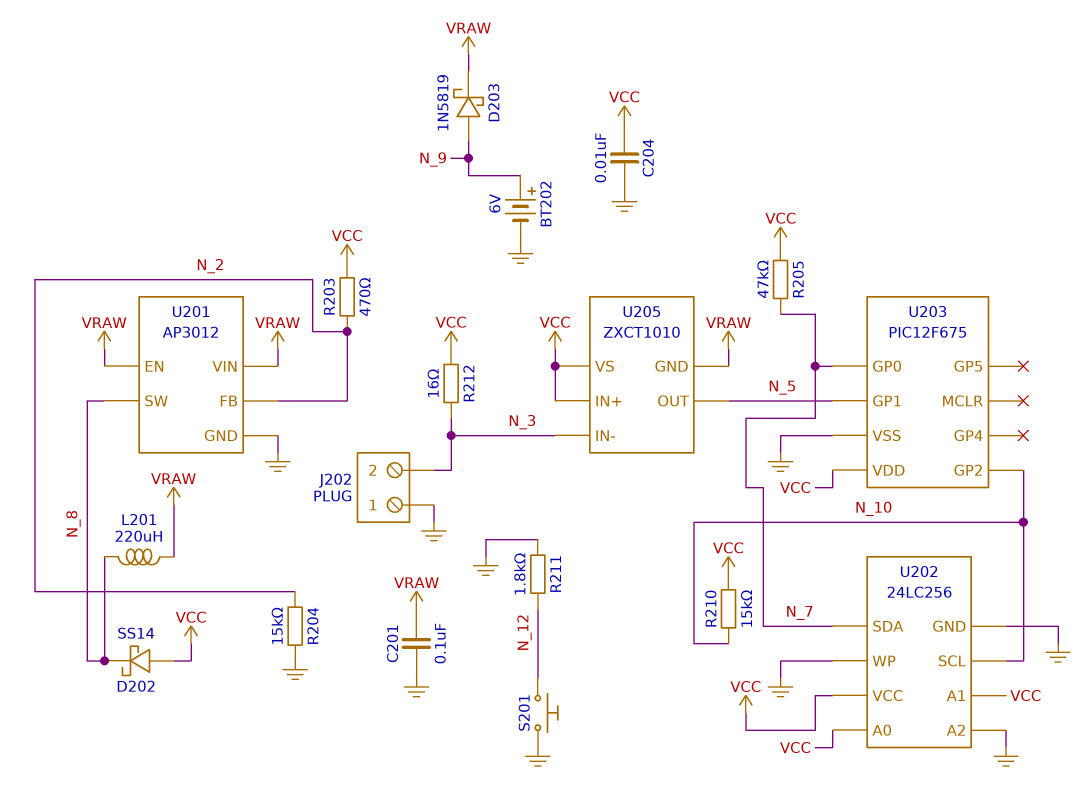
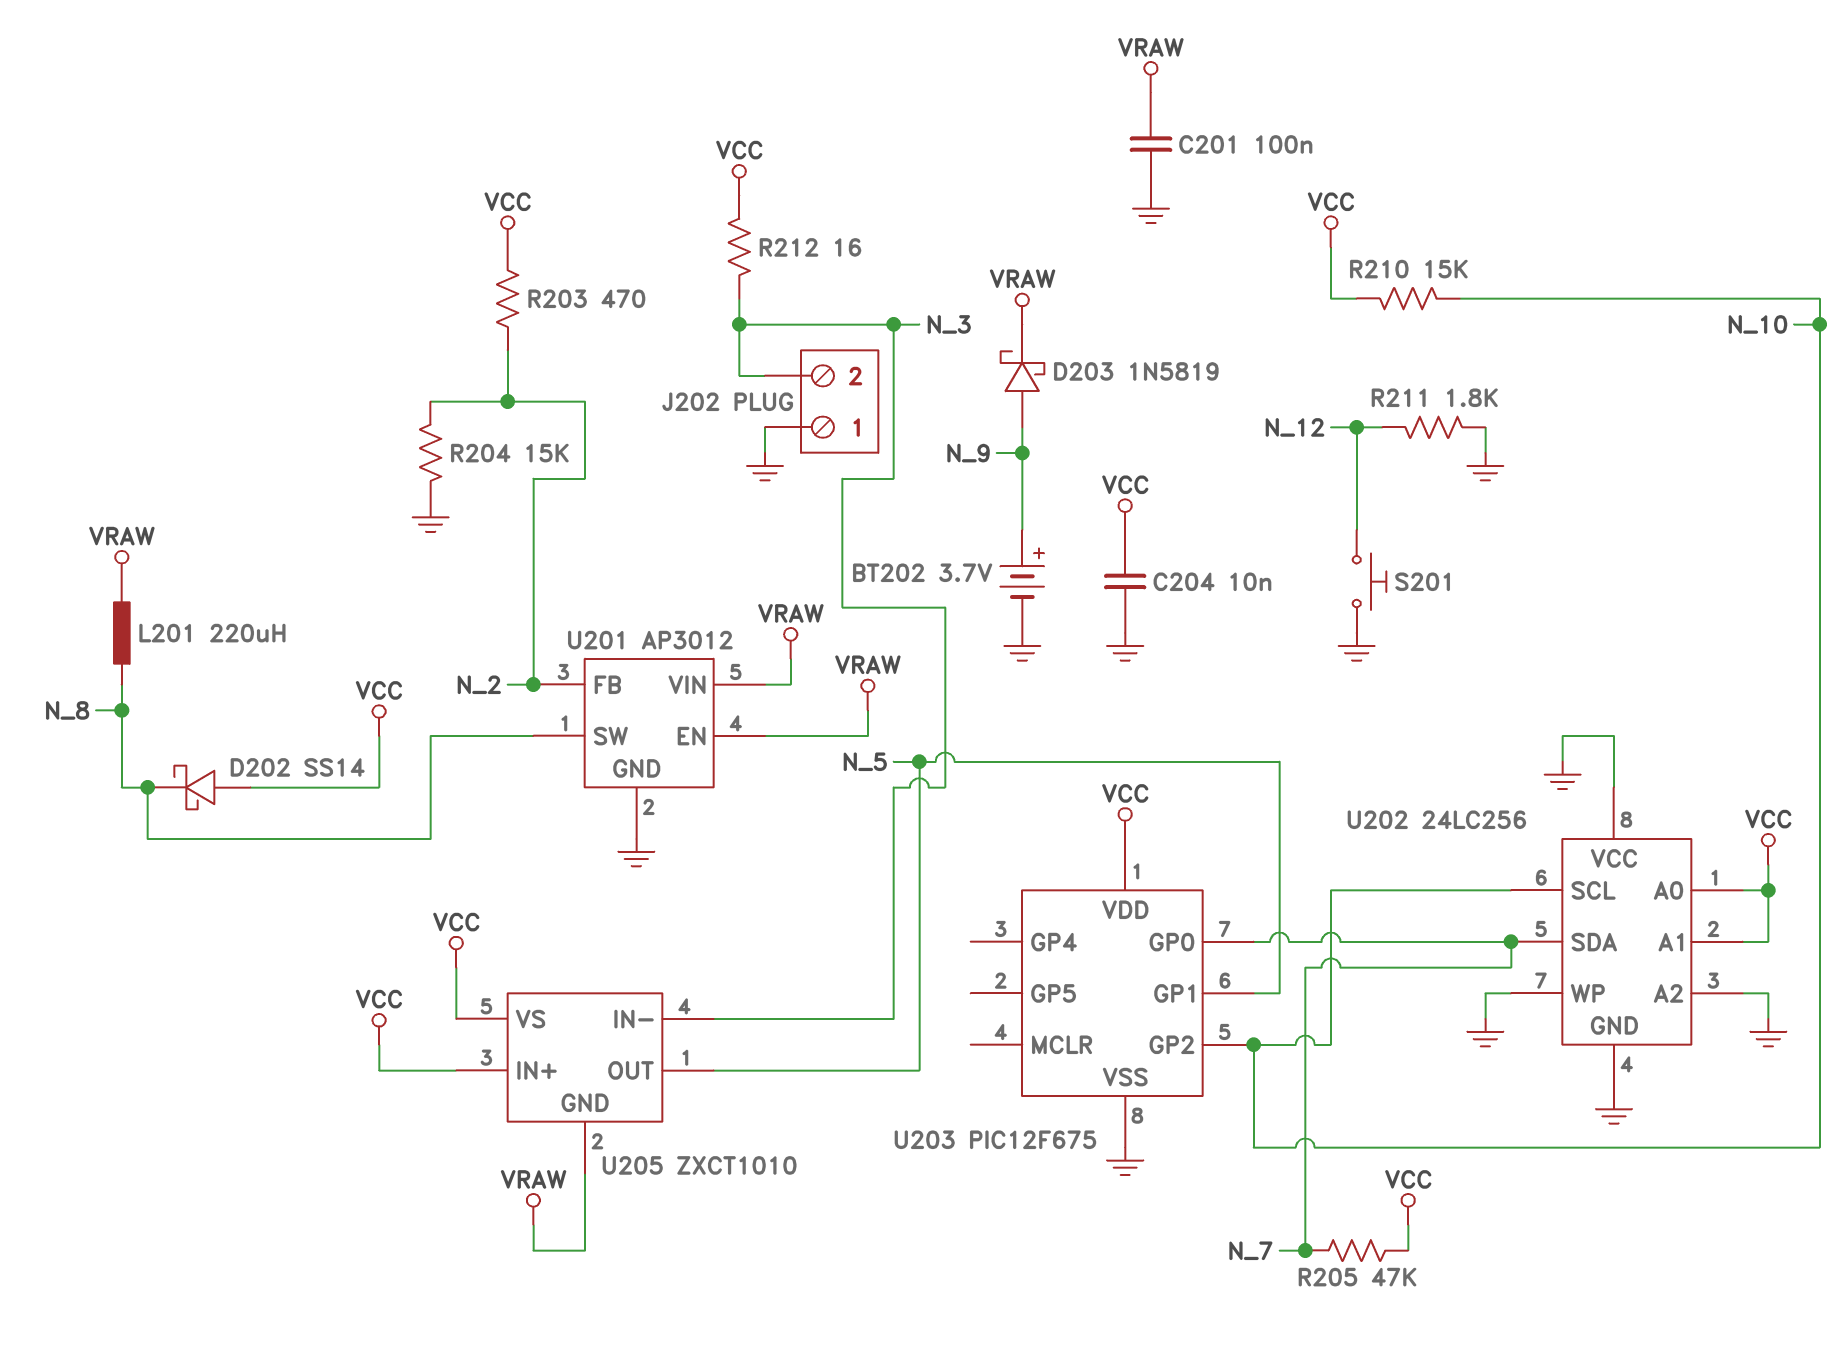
BT202: 6V (plus N_9, minus GND) -> 3.7V (plus N_9, minus GND)
U202 pin VCC: VCC -> GND

